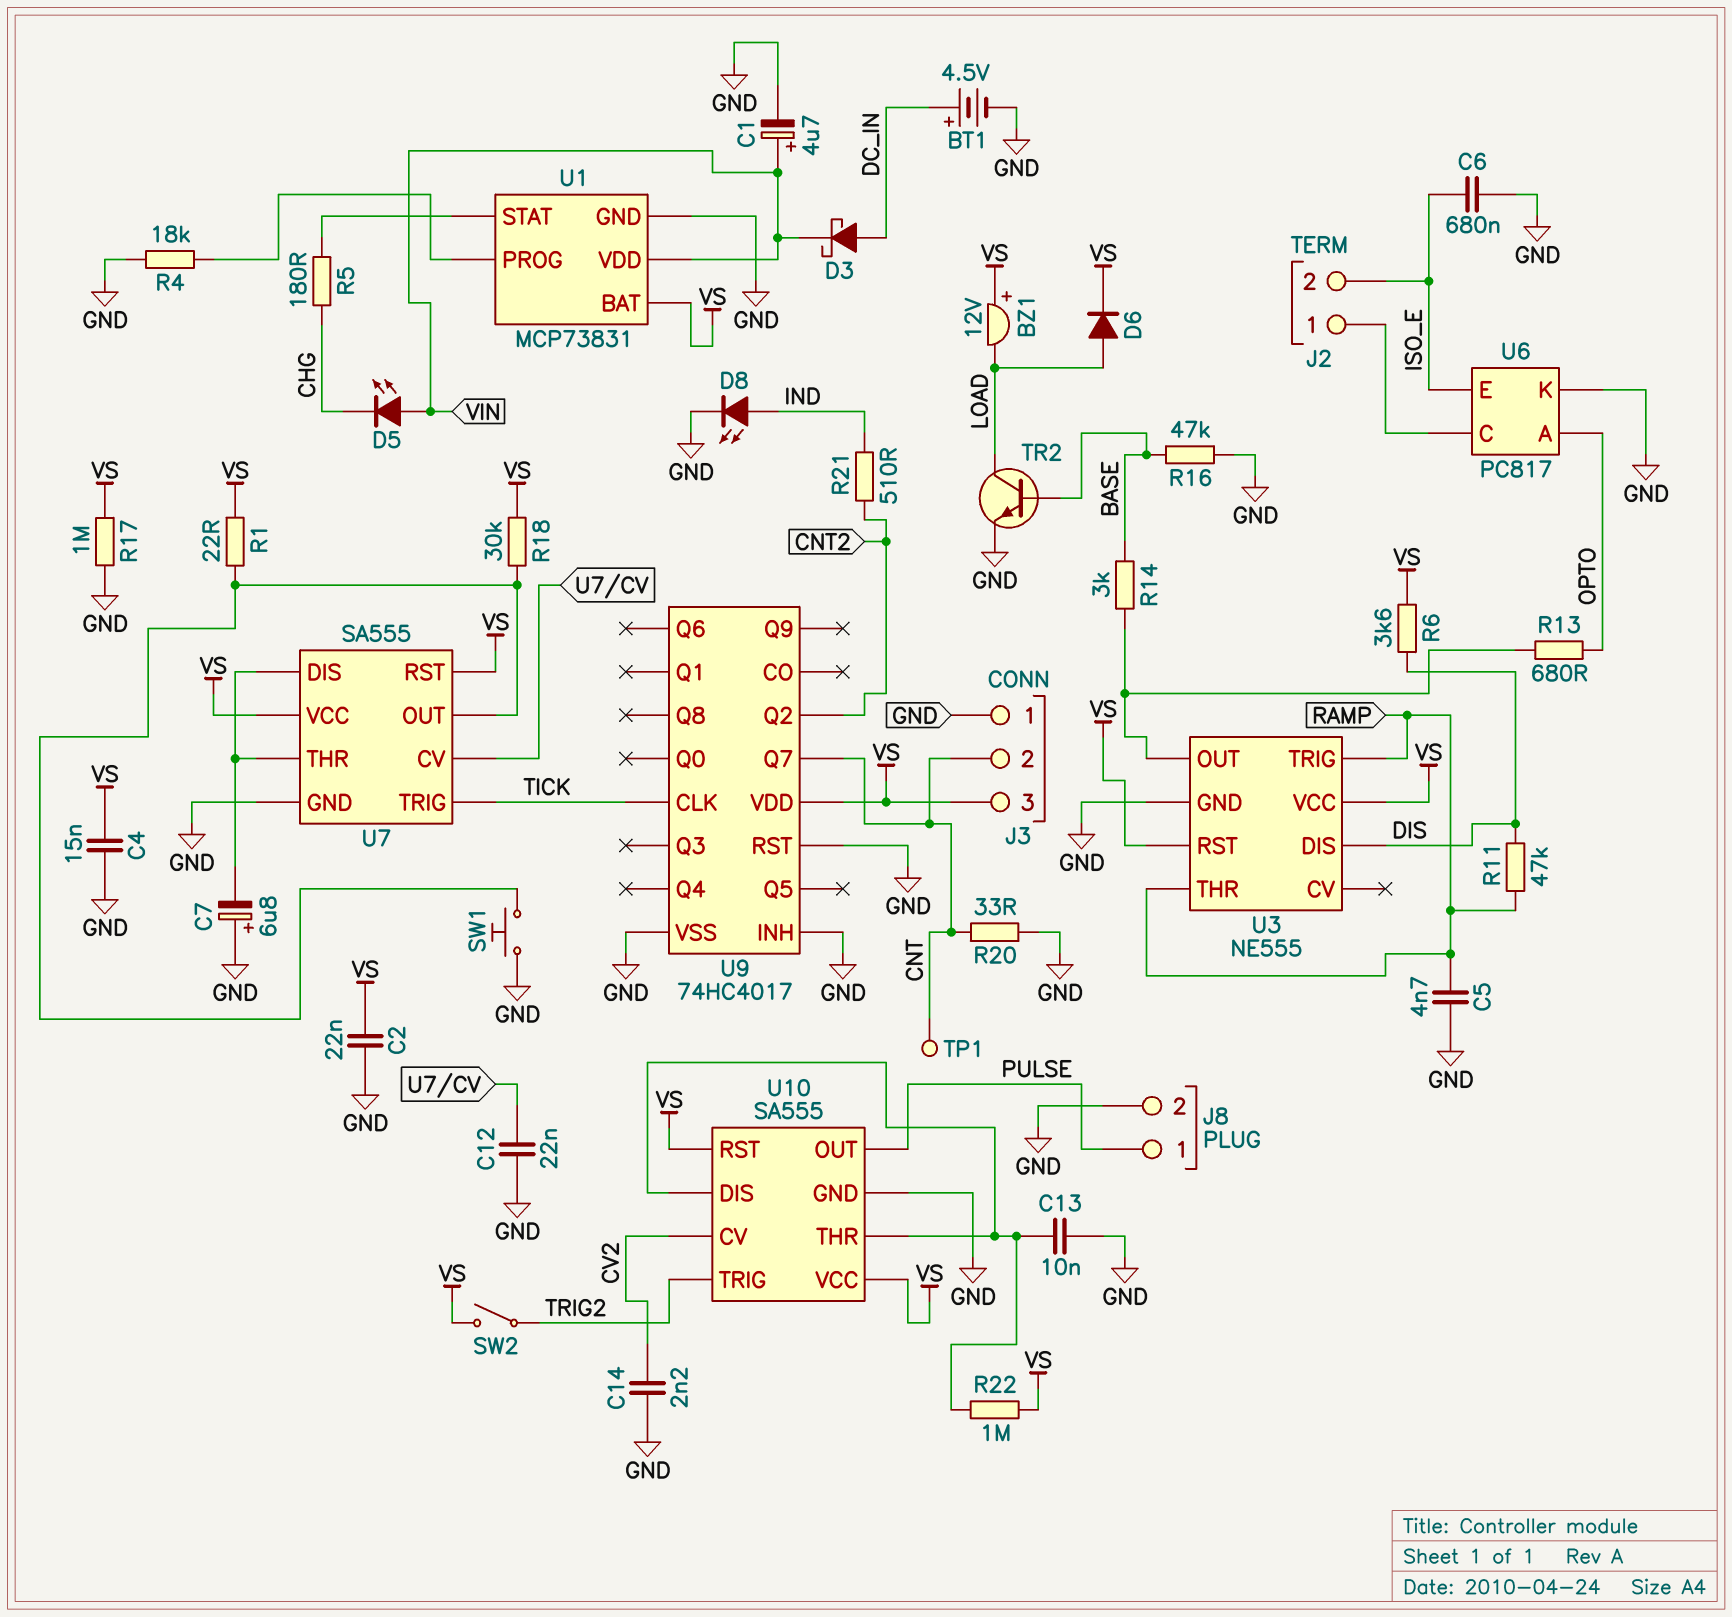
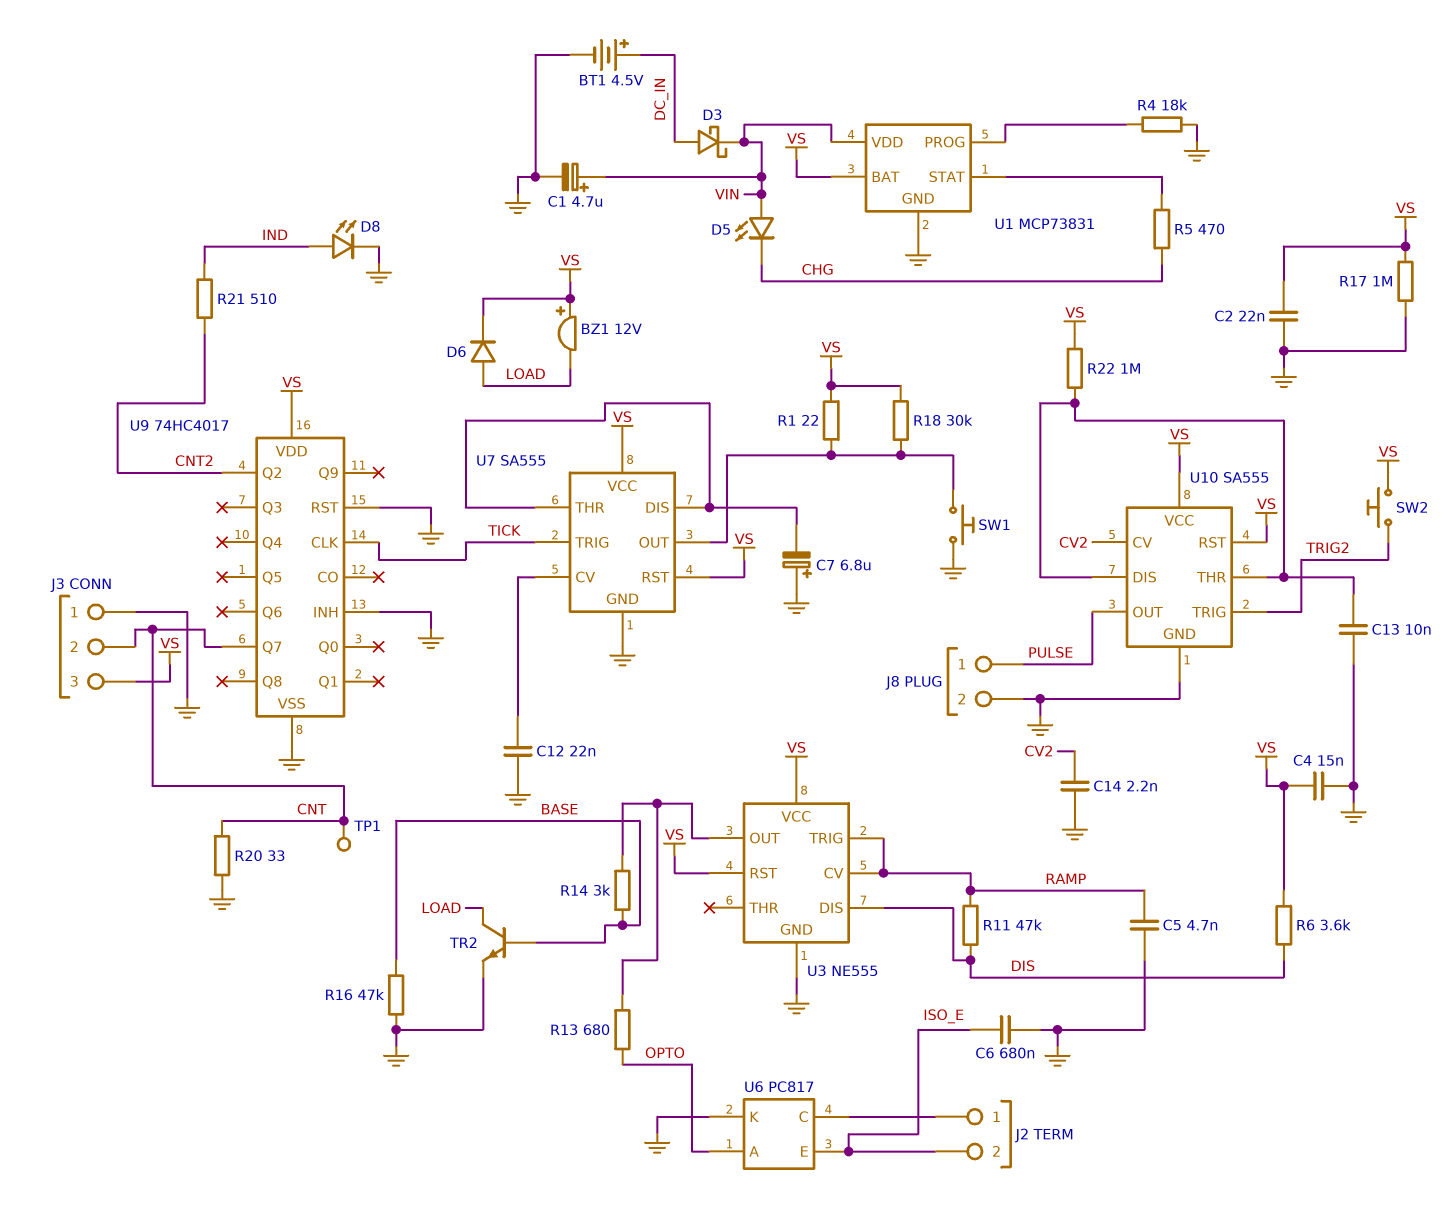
R5: 180 (CHG, U1/STAT) -> 470 (CHG, U1/STAT)
SW2: switch (TRIG2, VS) -> button (TRIG2, VS)
U3 pin CV: none -> RAMP
U3 pin THR: RAMP -> none

